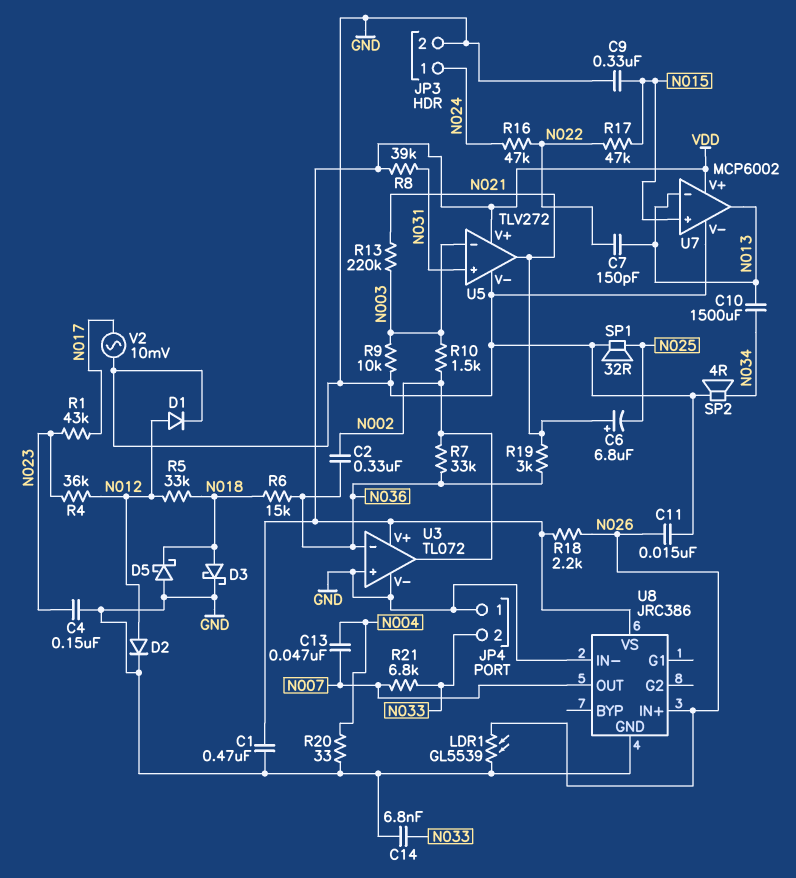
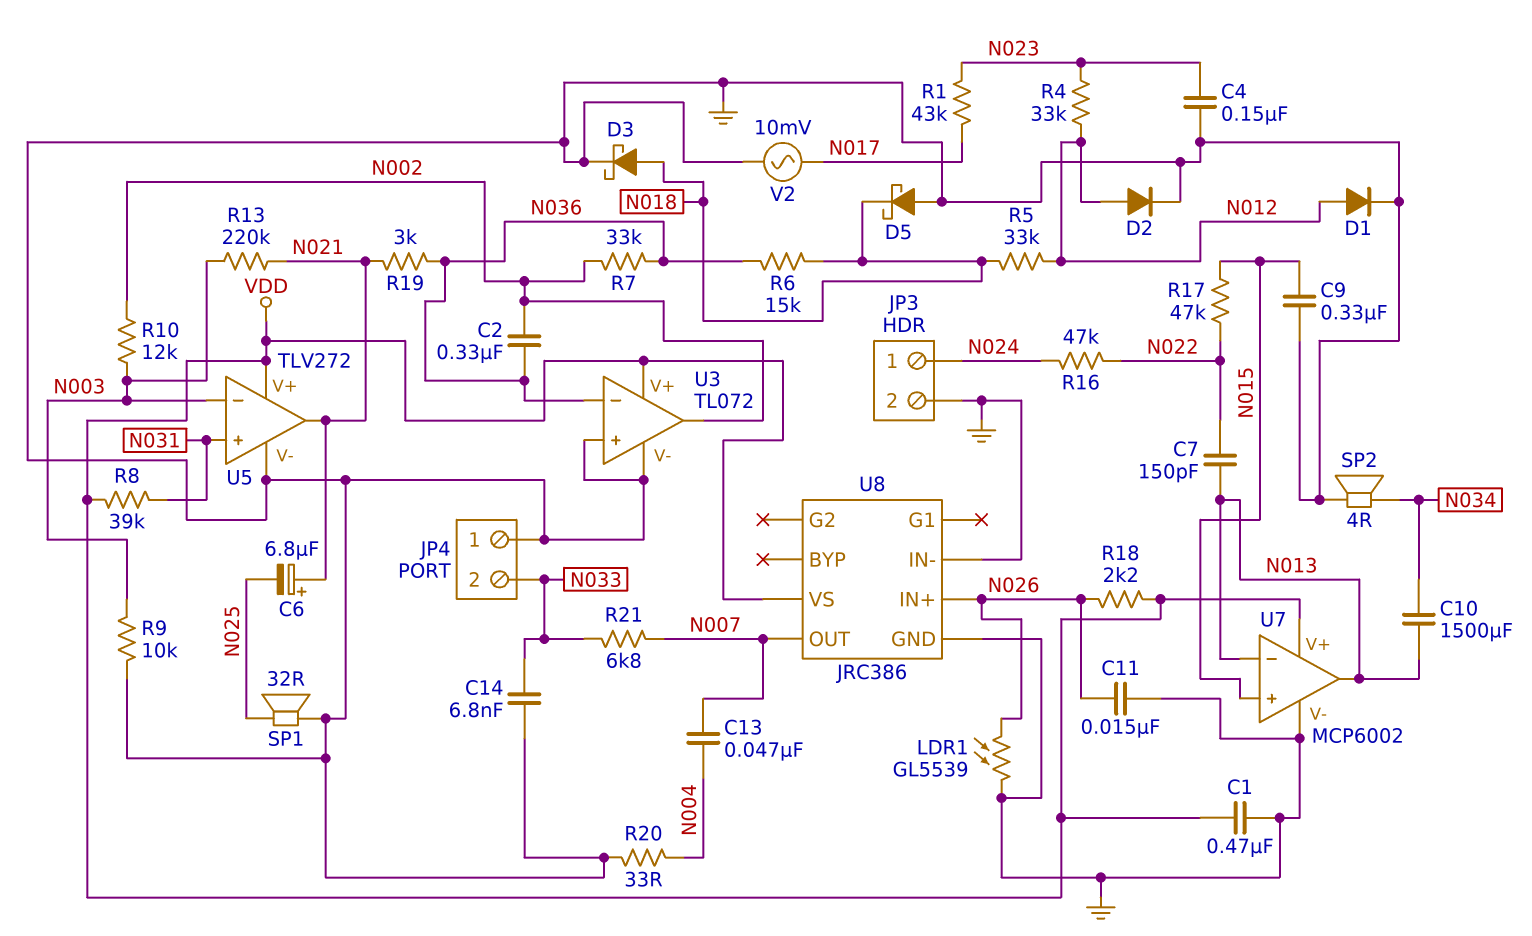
R4: 36k (N012, N023) -> 33k (N012, N023)
R10: 1.5k (N002, N003) -> 12k (N002, N003)

